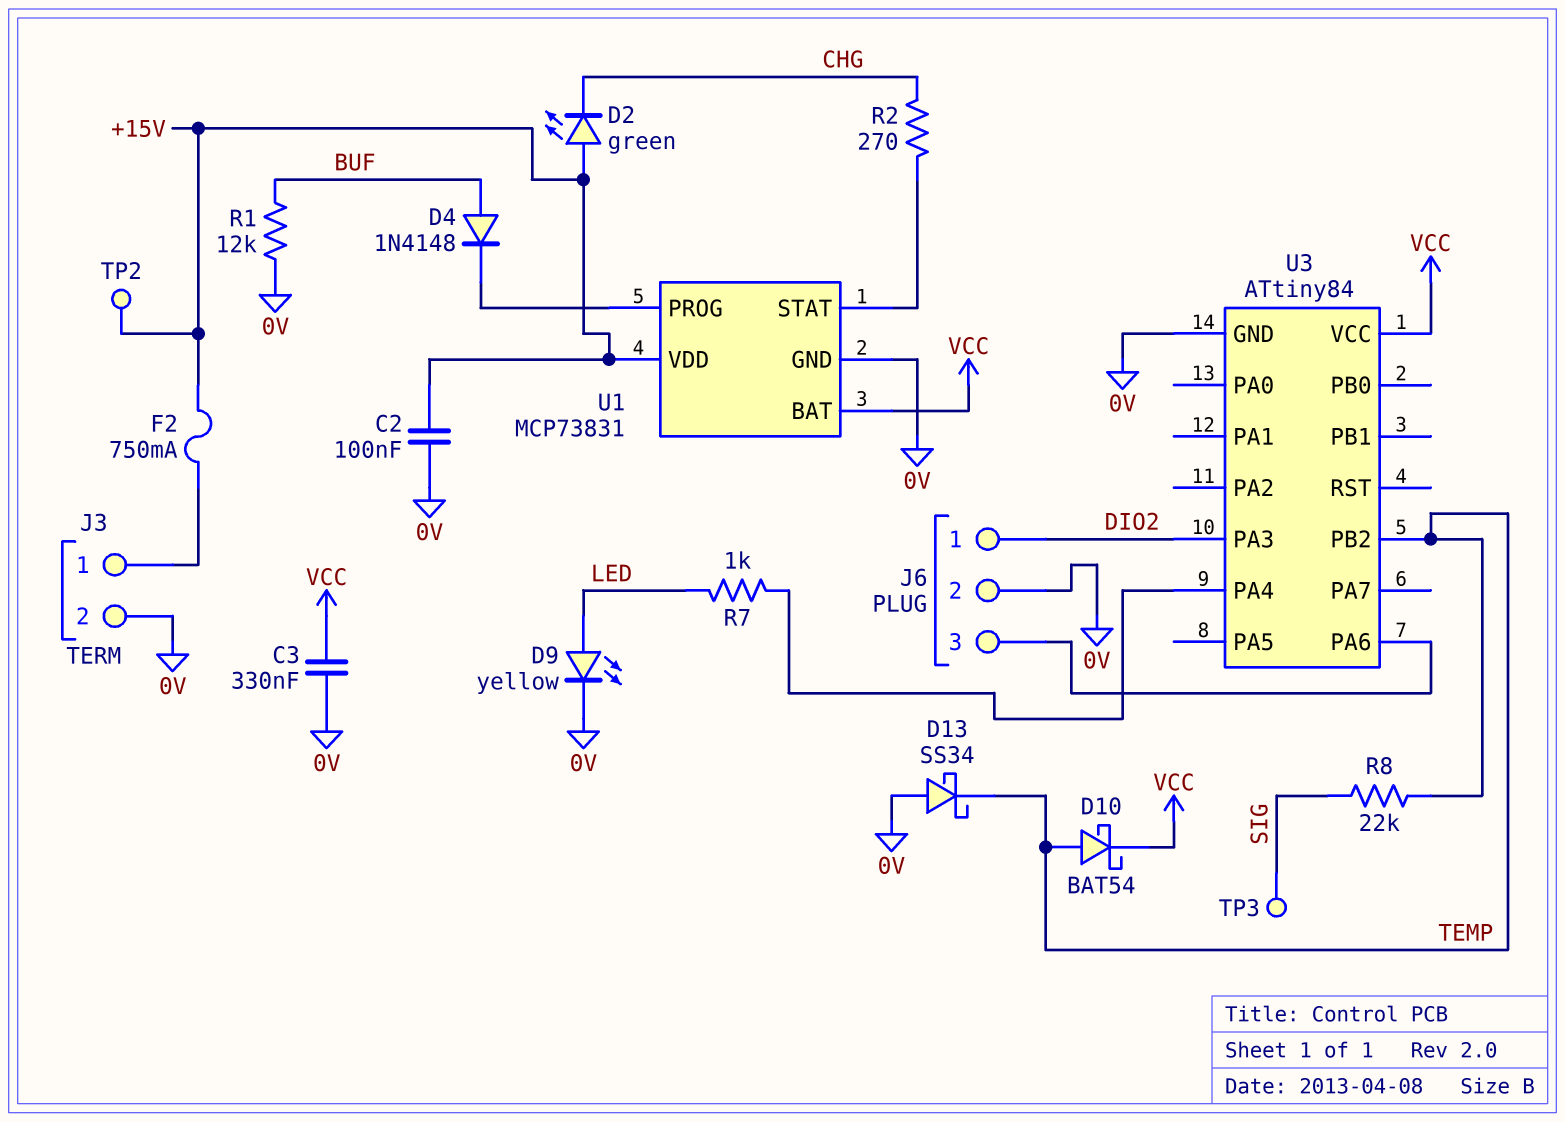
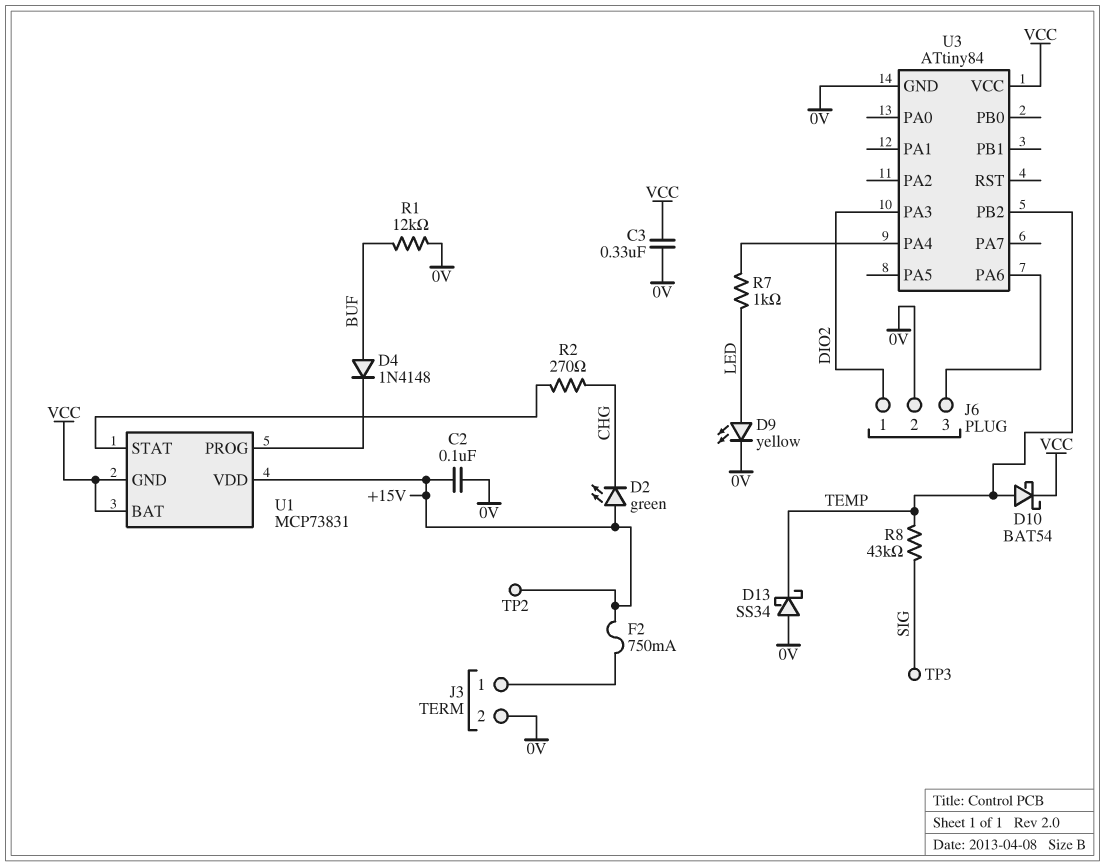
R8: 22k (SIG, TEMP) -> 43k (SIG, TEMP)
U1 pin GND: 0V -> VCC

